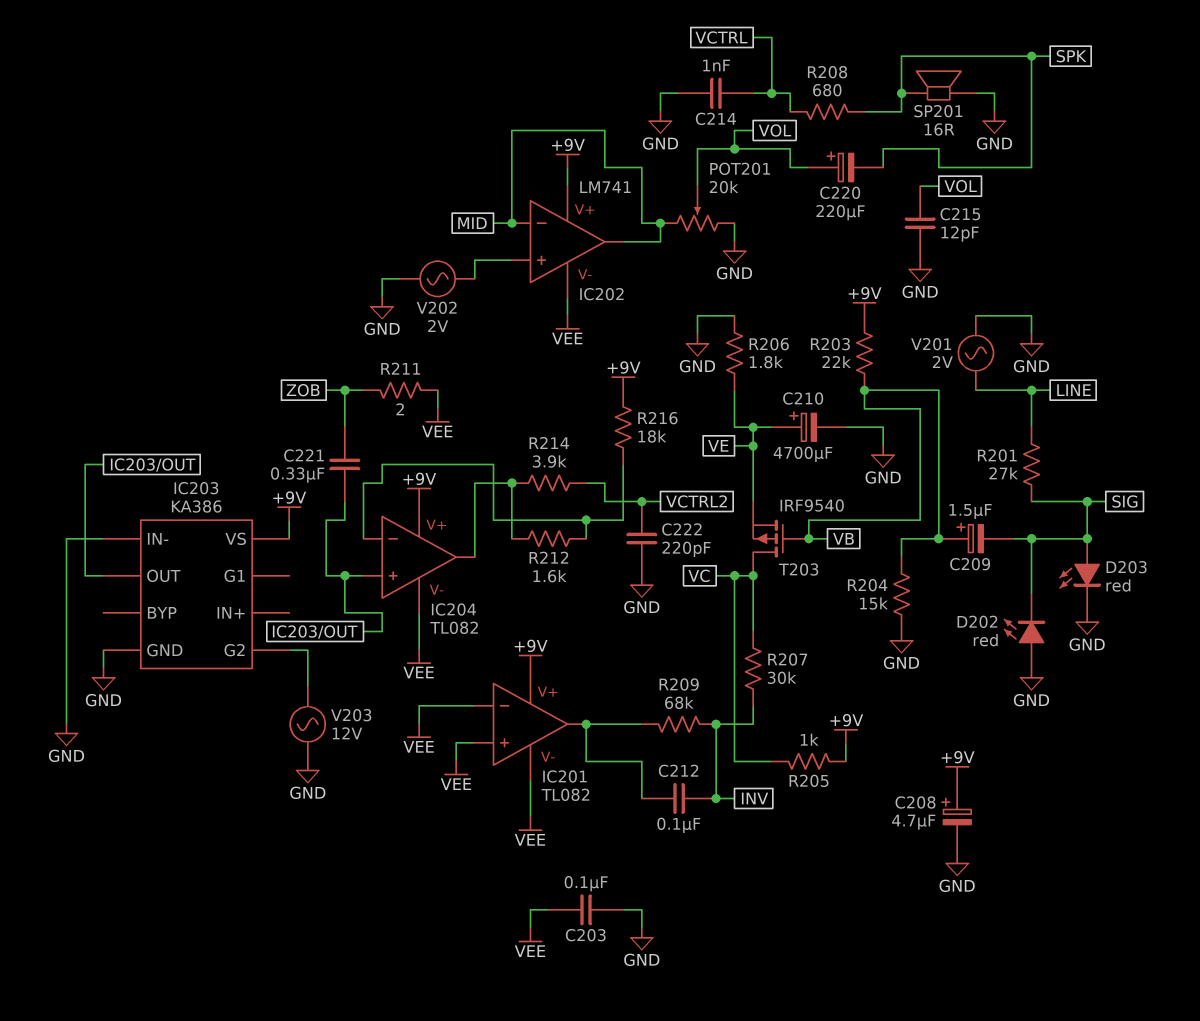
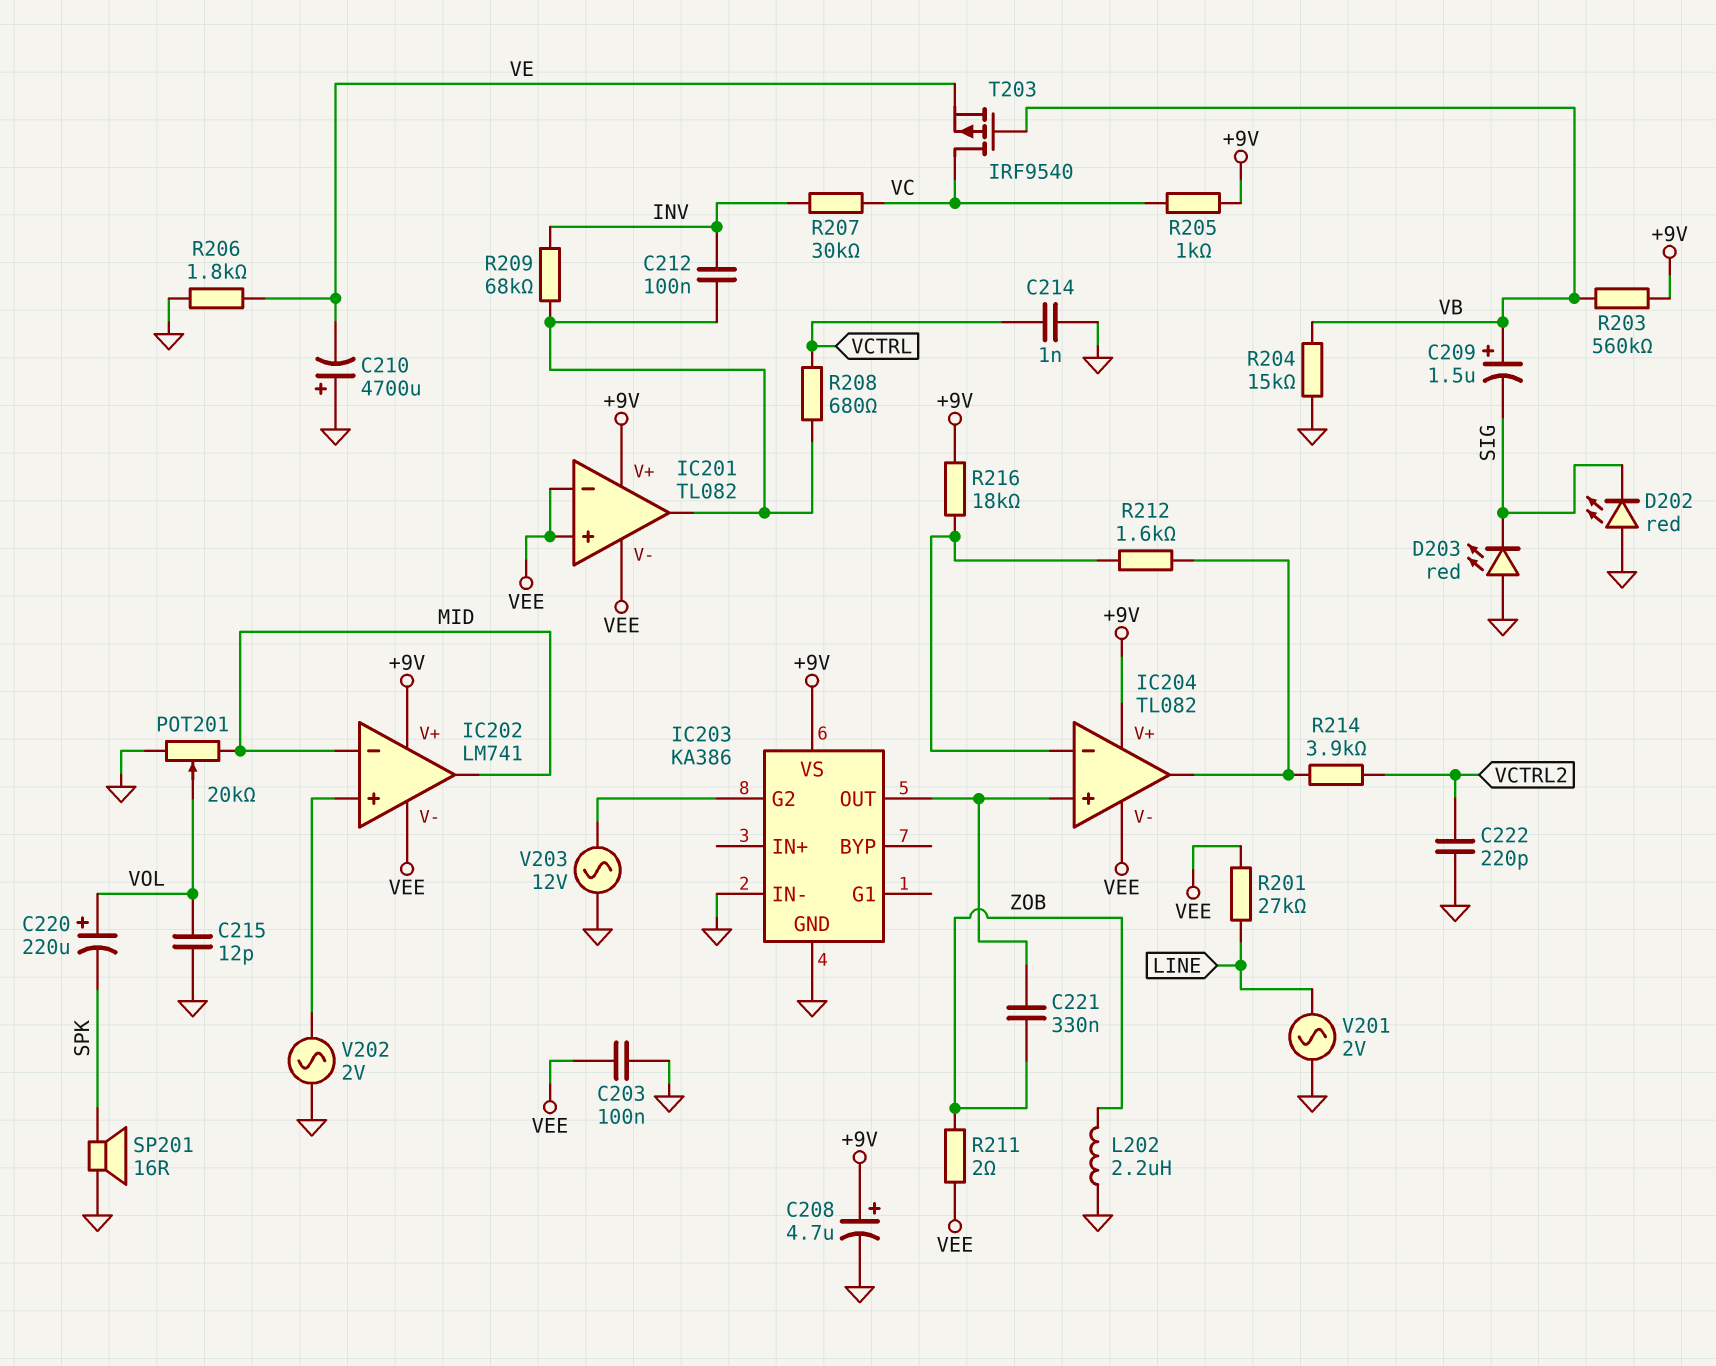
C210: 4700uF (plus VE, minus GND) -> 4700uF (plus GND, minus VE)
D203: LED red (A SIG, K GND) -> LED red (A GND, K SIG)
L202: none -> 2.2uH (GND, ZOB)
R201: 27k (LINE, SIG) -> 27k (LINE, VEE)
R203: 22k (+9V, VB) -> 560k (+9V, VB)
R208: 680 (SPK, VCTRL) -> 680 (IC201/out, VCTRL)

